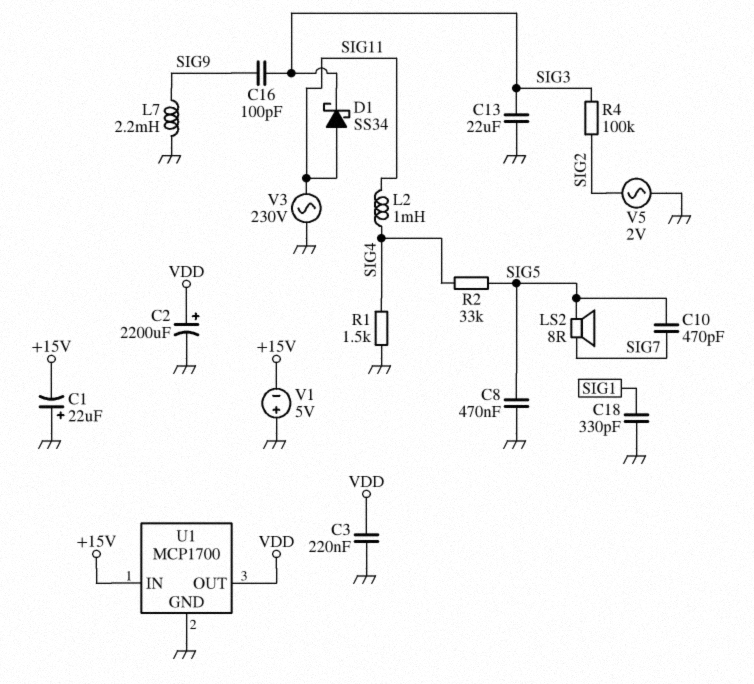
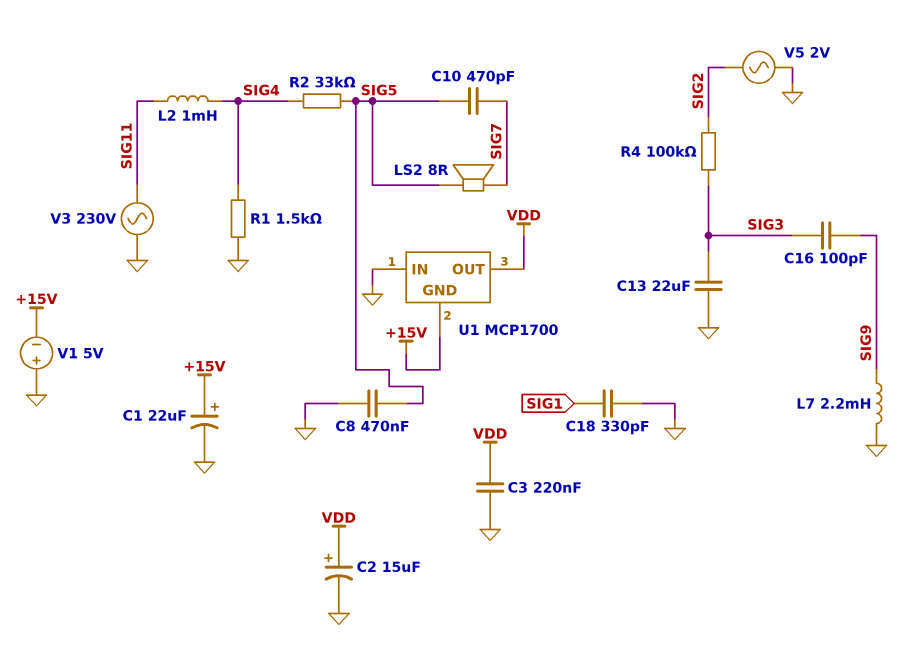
C1: 22uF (plus GND, minus +15V) -> 22uF (plus +15V, minus GND)
C2: 2200uF (plus VDD, minus GND) -> 15uF (plus VDD, minus GND)
D1: schottky SS34 (A SIG11, K SIG3) -> none
U1 pin GND: GND -> +15V
U1 pin IN: +15V -> GND

